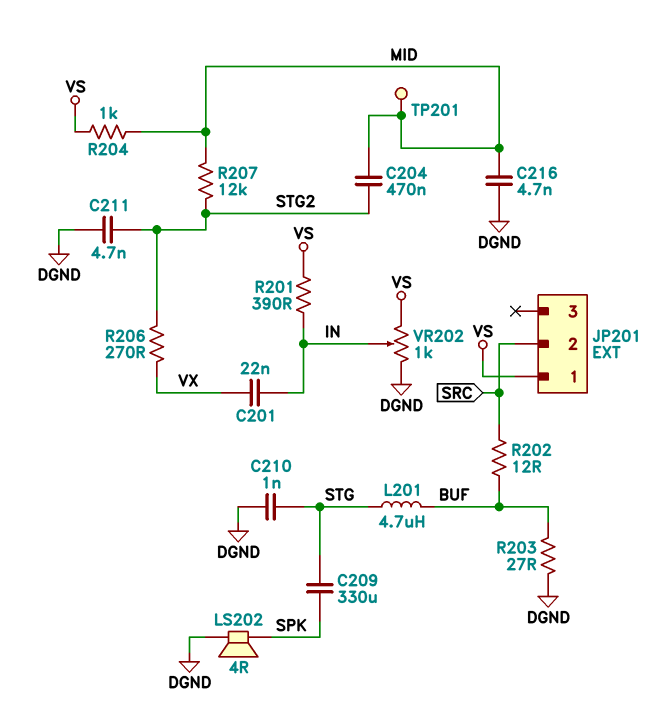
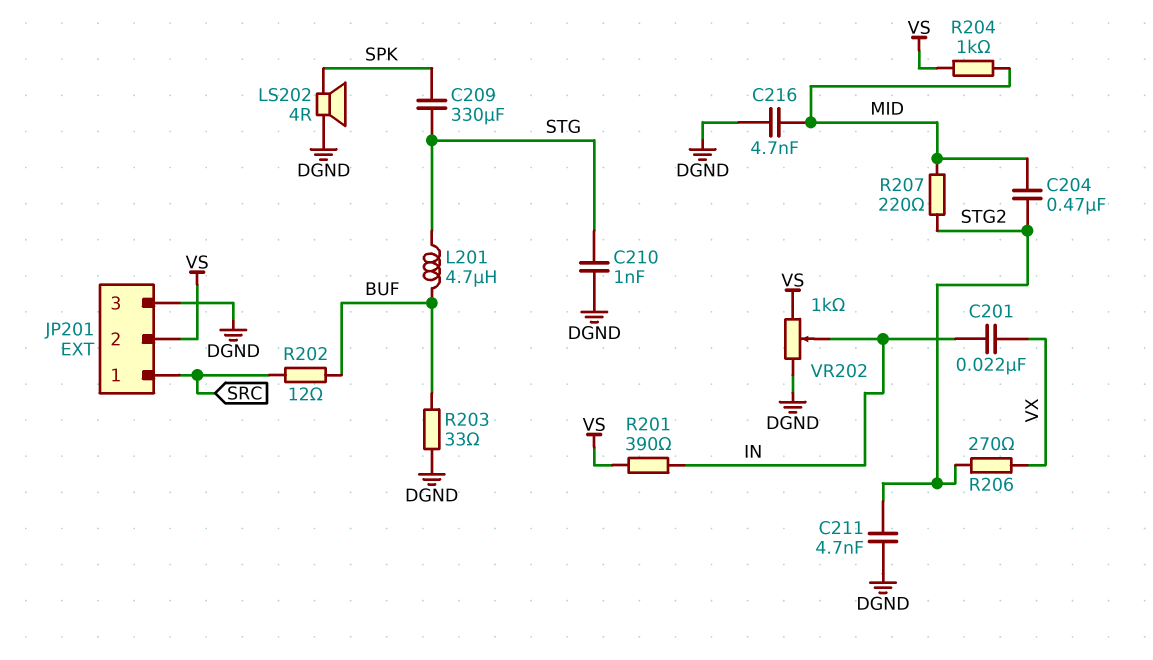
JP201 pin 1: VS -> SRC
JP201 pin 2: SRC -> VS
JP201 pin 3: none -> DGND
R203: 27 (BUF, DGND) -> 33 (BUF, DGND)
R207: 12k (MID, STG2) -> 220 (MID, STG2)
TP201: test point (MID) -> none

